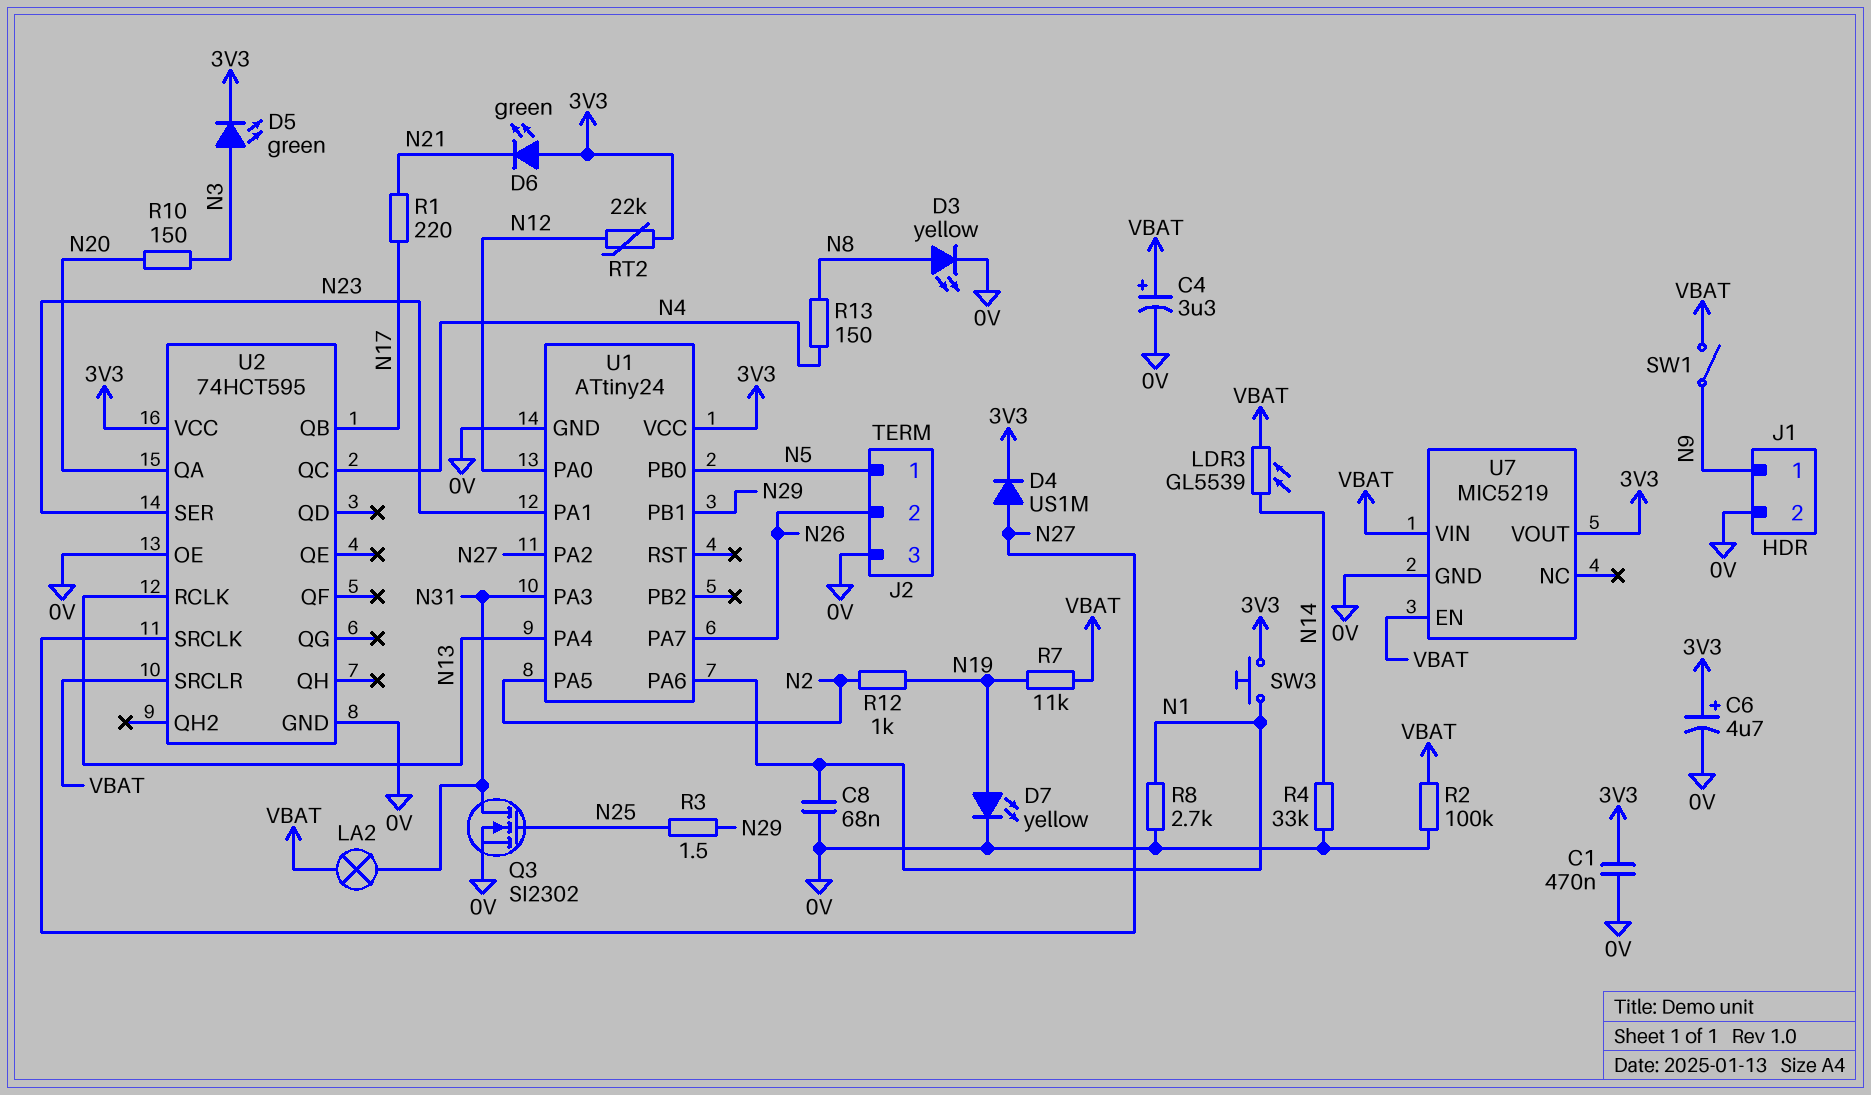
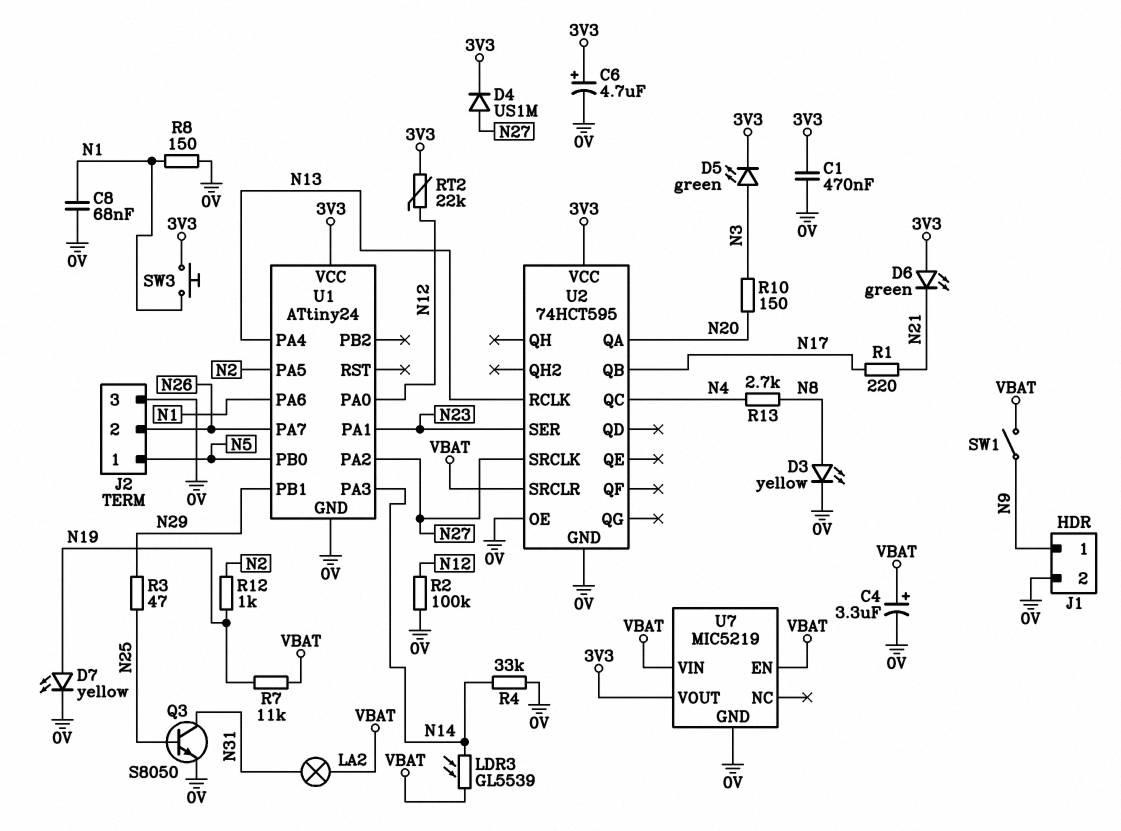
Q3: NMOS SI2302 (G N25, D N31, S 0V) -> NPN S8050 (B N25, C N31, E 0V)
R2: 100k (0V, VBAT) -> 100k (0V, N12)
R3: 1.5 (N25, N29) -> 47 (N25, N29)
R8: 2.7k (0V, N1) -> 150 (0V, N1)
R13: 150 (N4, N8) -> 2.7k (N4, N8)
U1 pin PA3: N31 -> N14

